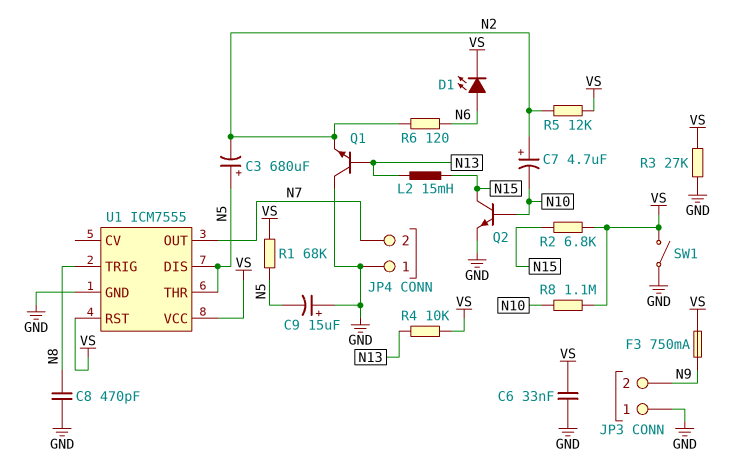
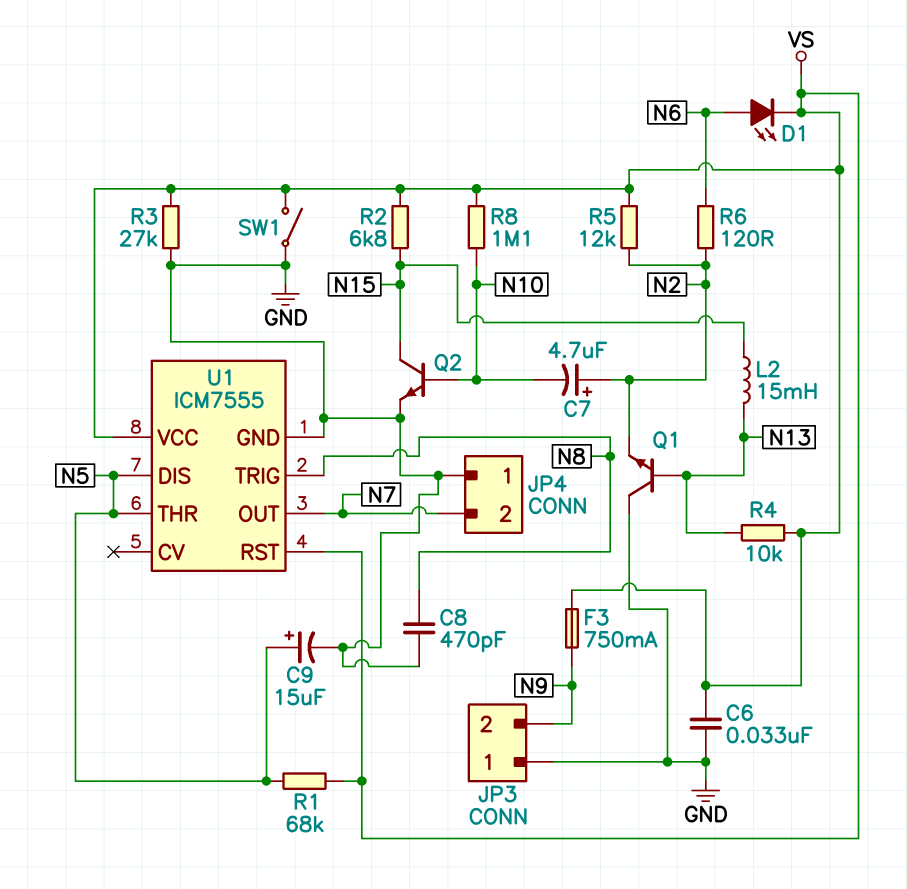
C3: 680uF (plus N5, minus N2) -> none
C9: 15uF (plus GND, minus N5) -> 15uF (plus N5, minus GND)

